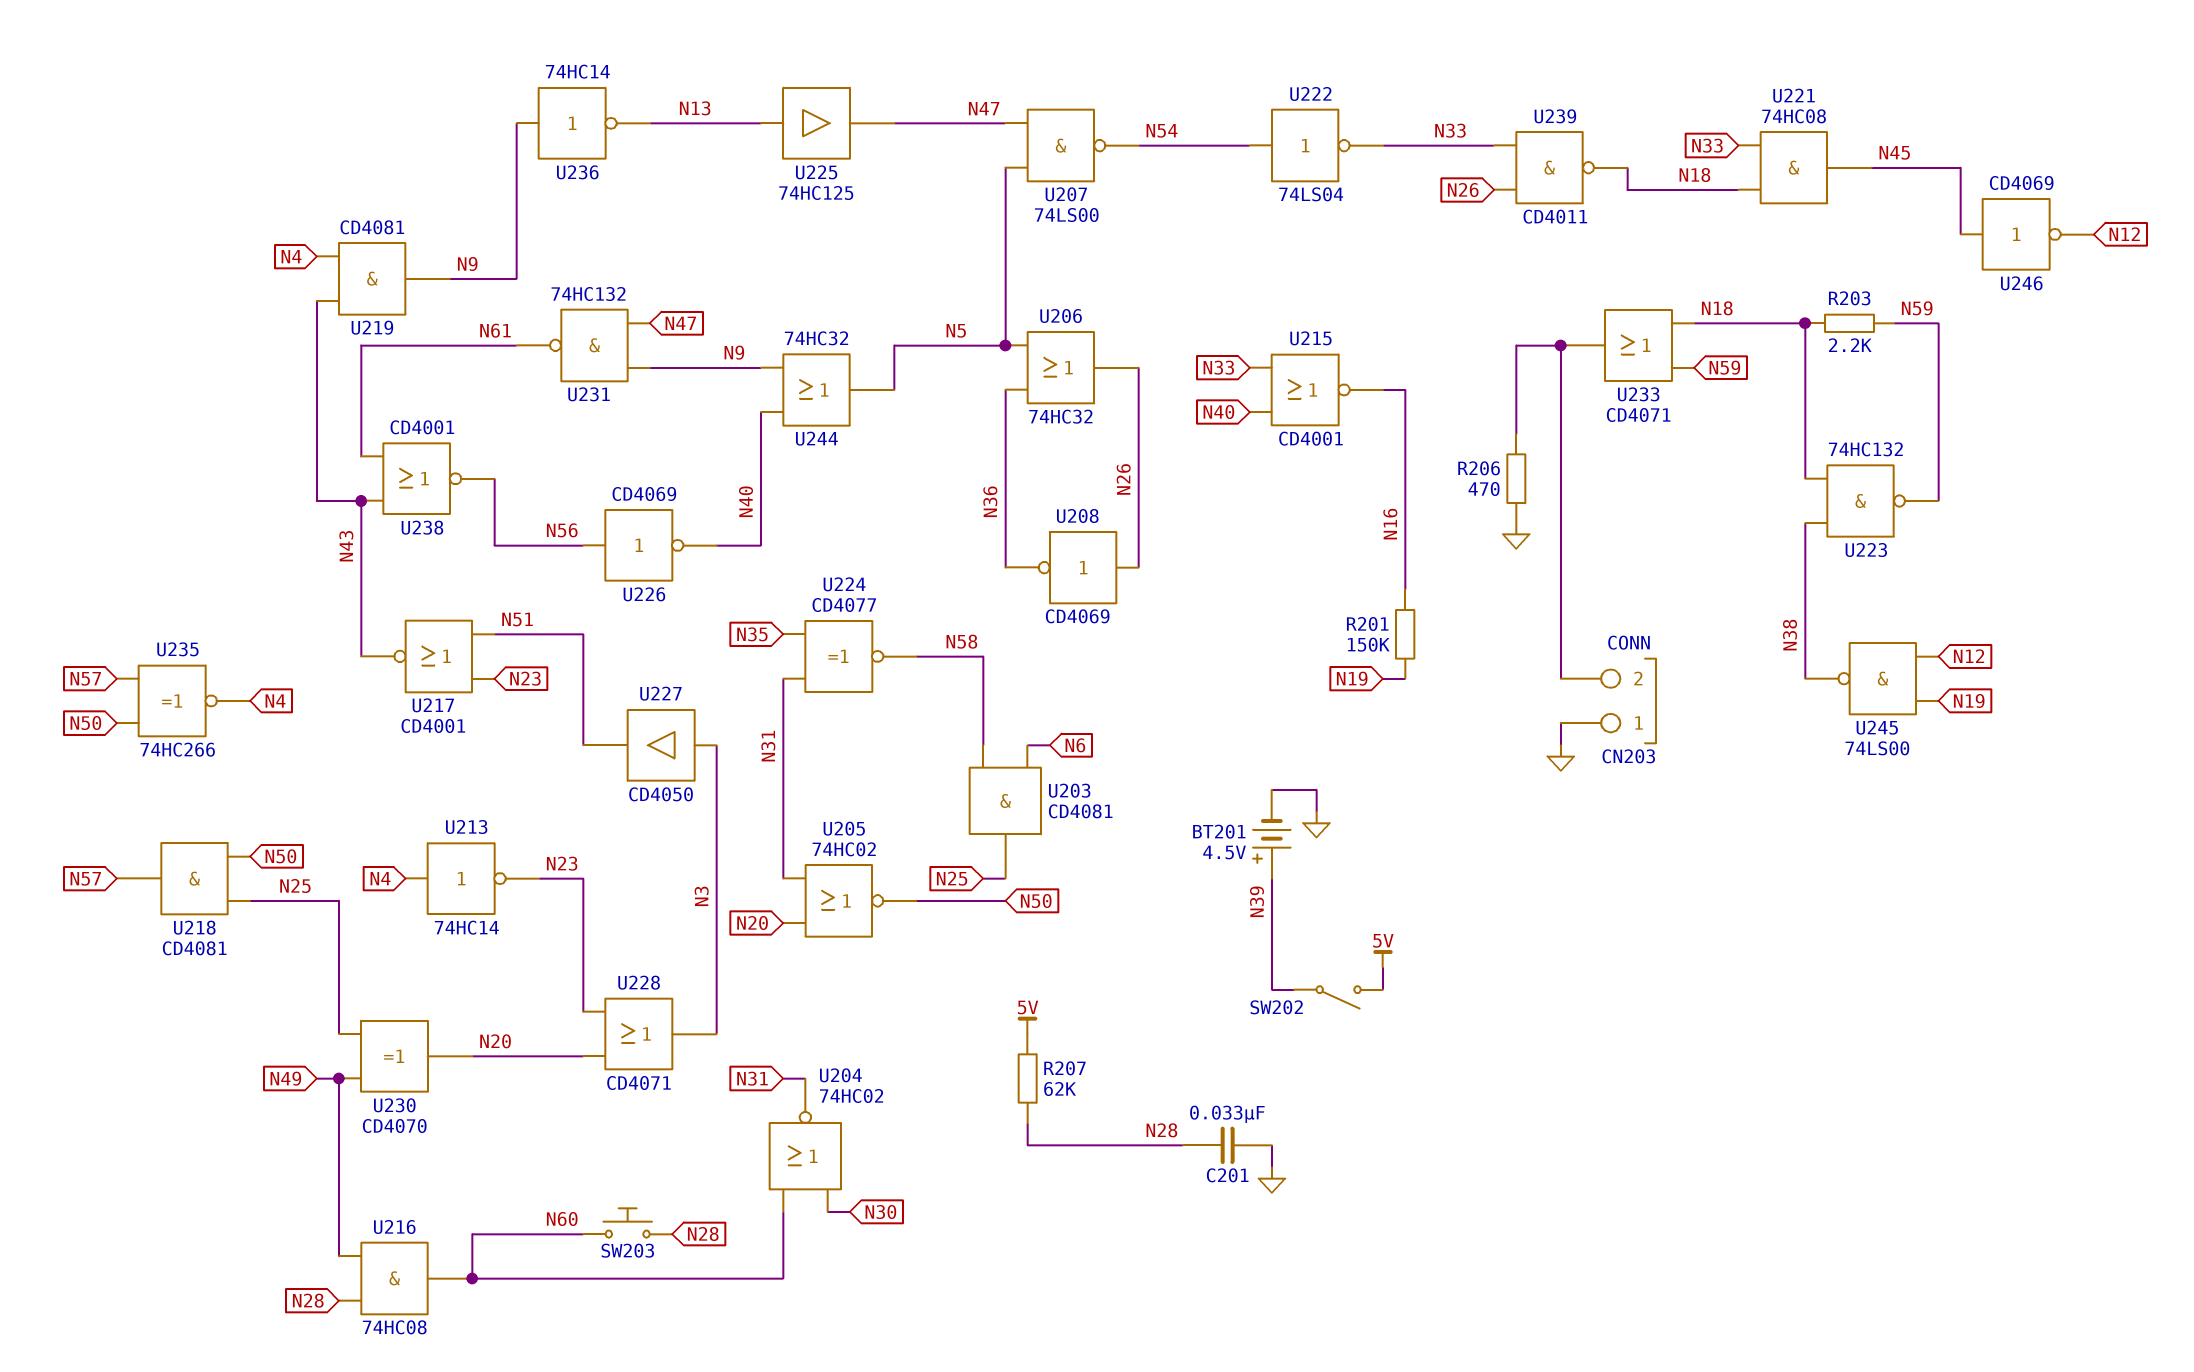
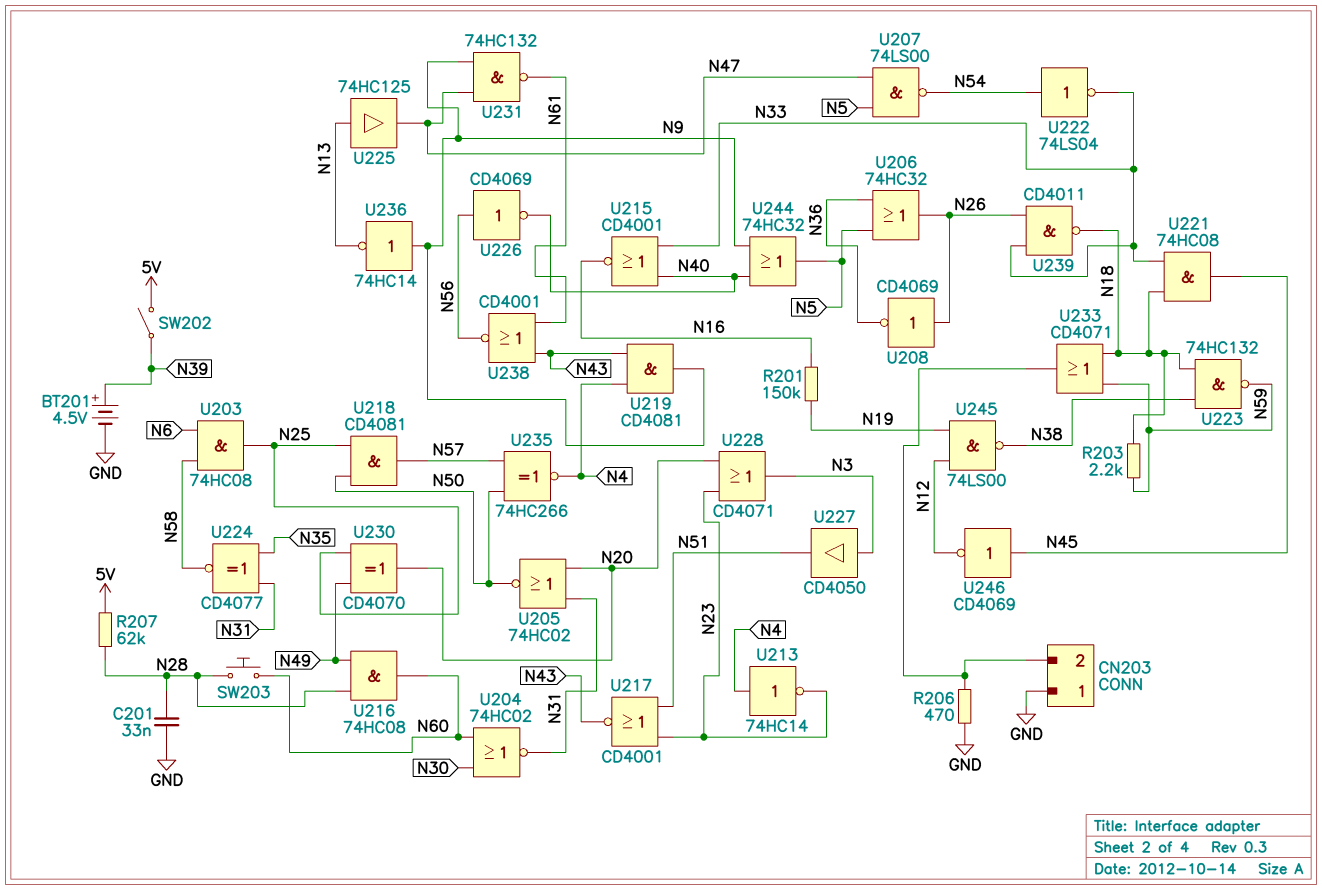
U203: AND CD4081 (in N6, in N58, out N25) -> AND 74HC08 (in N6, in N58, out N25)

